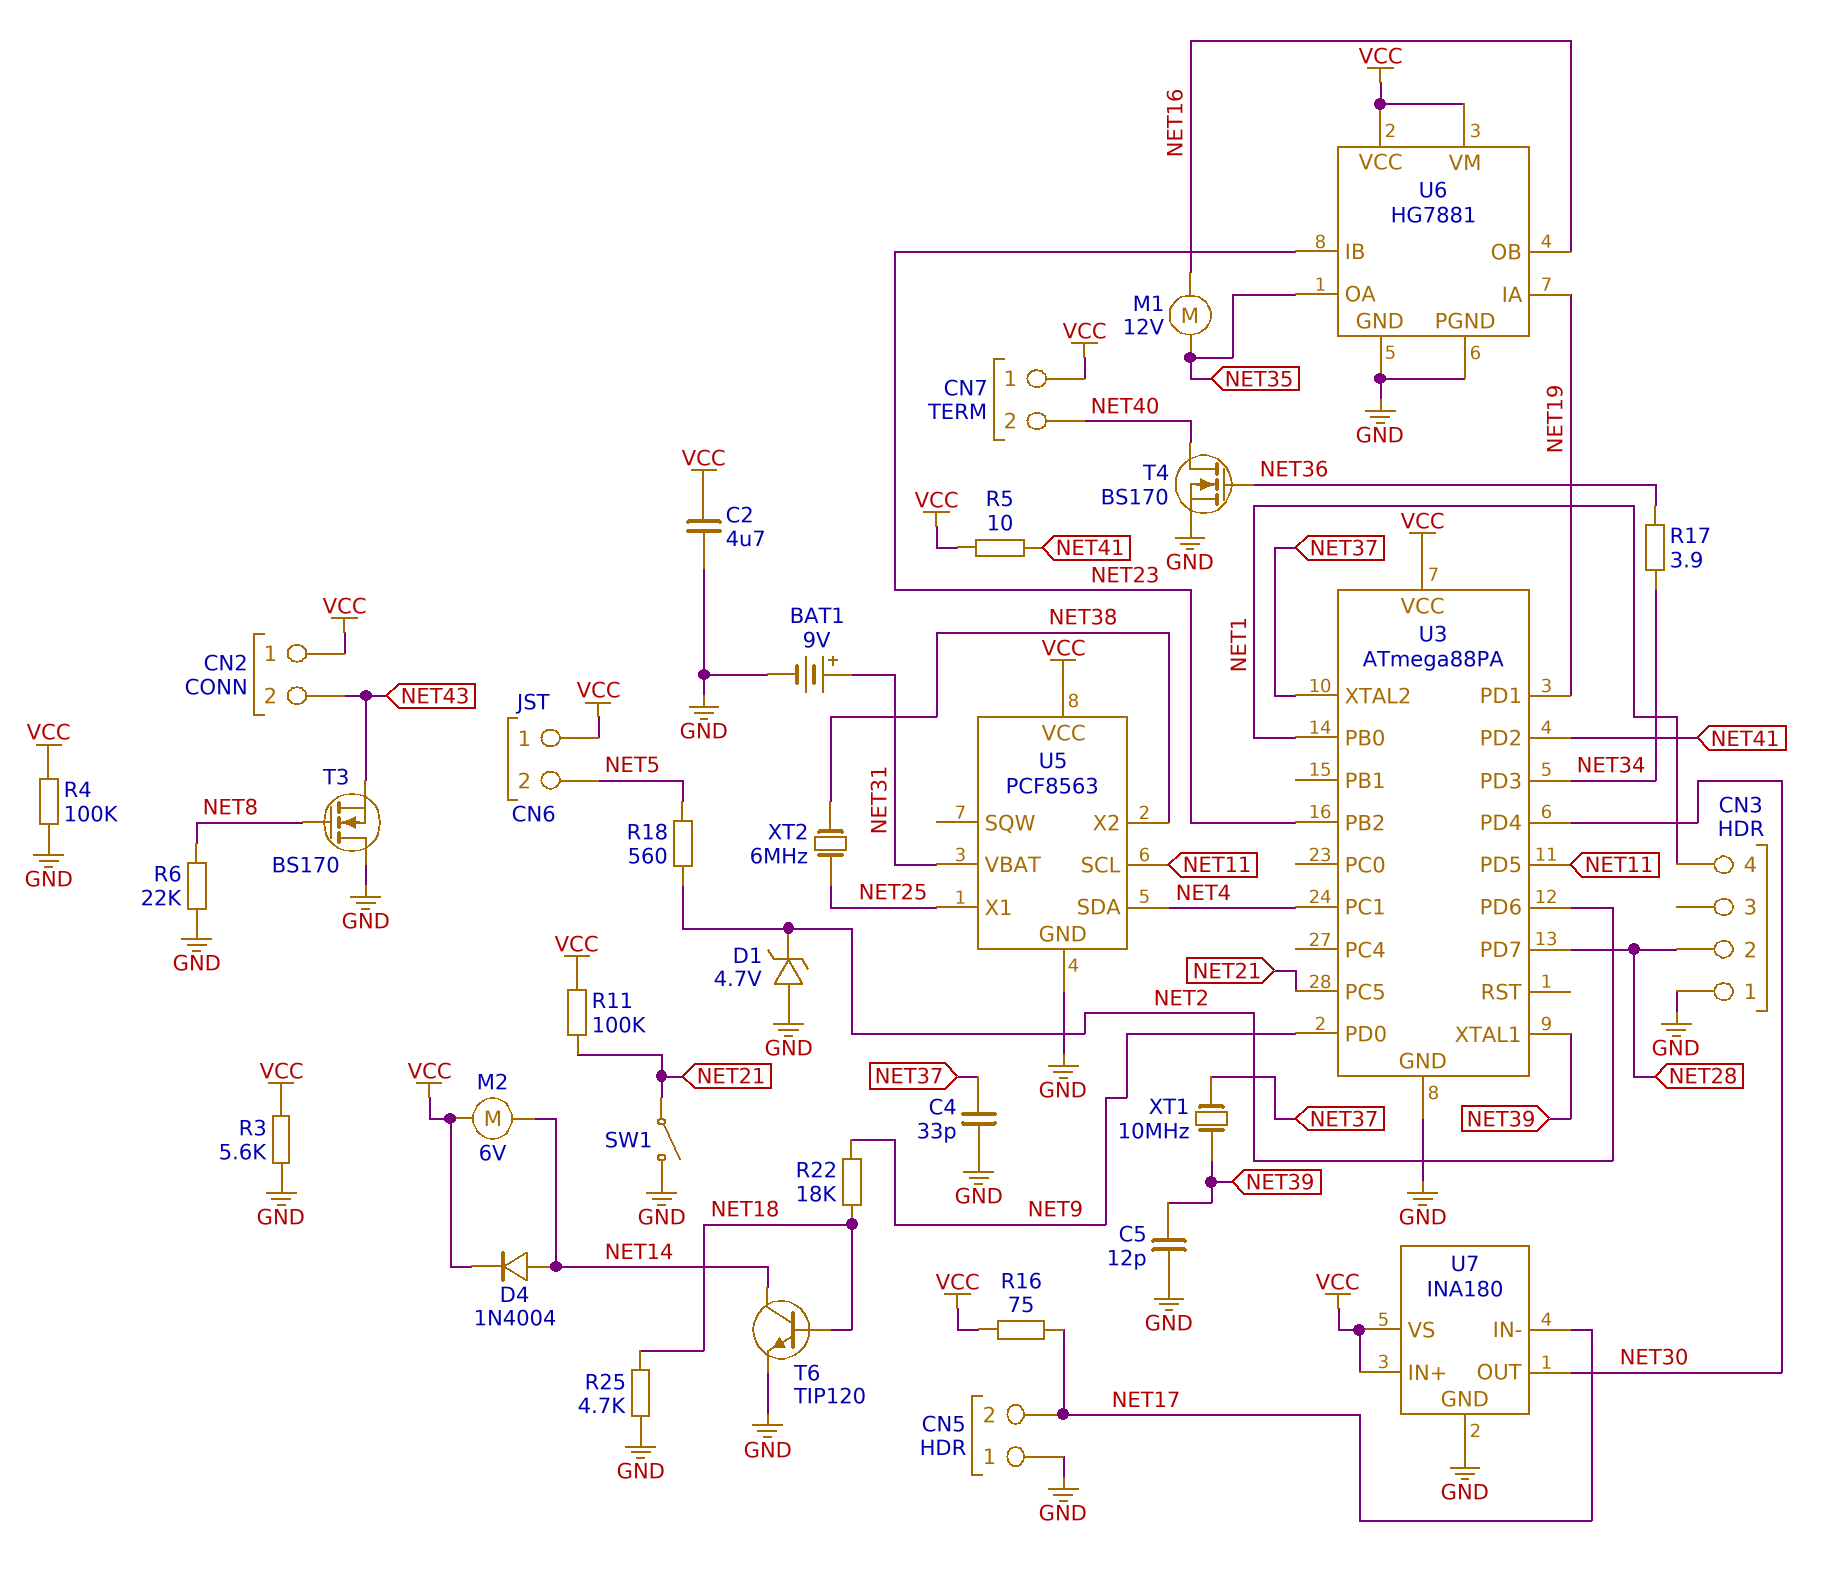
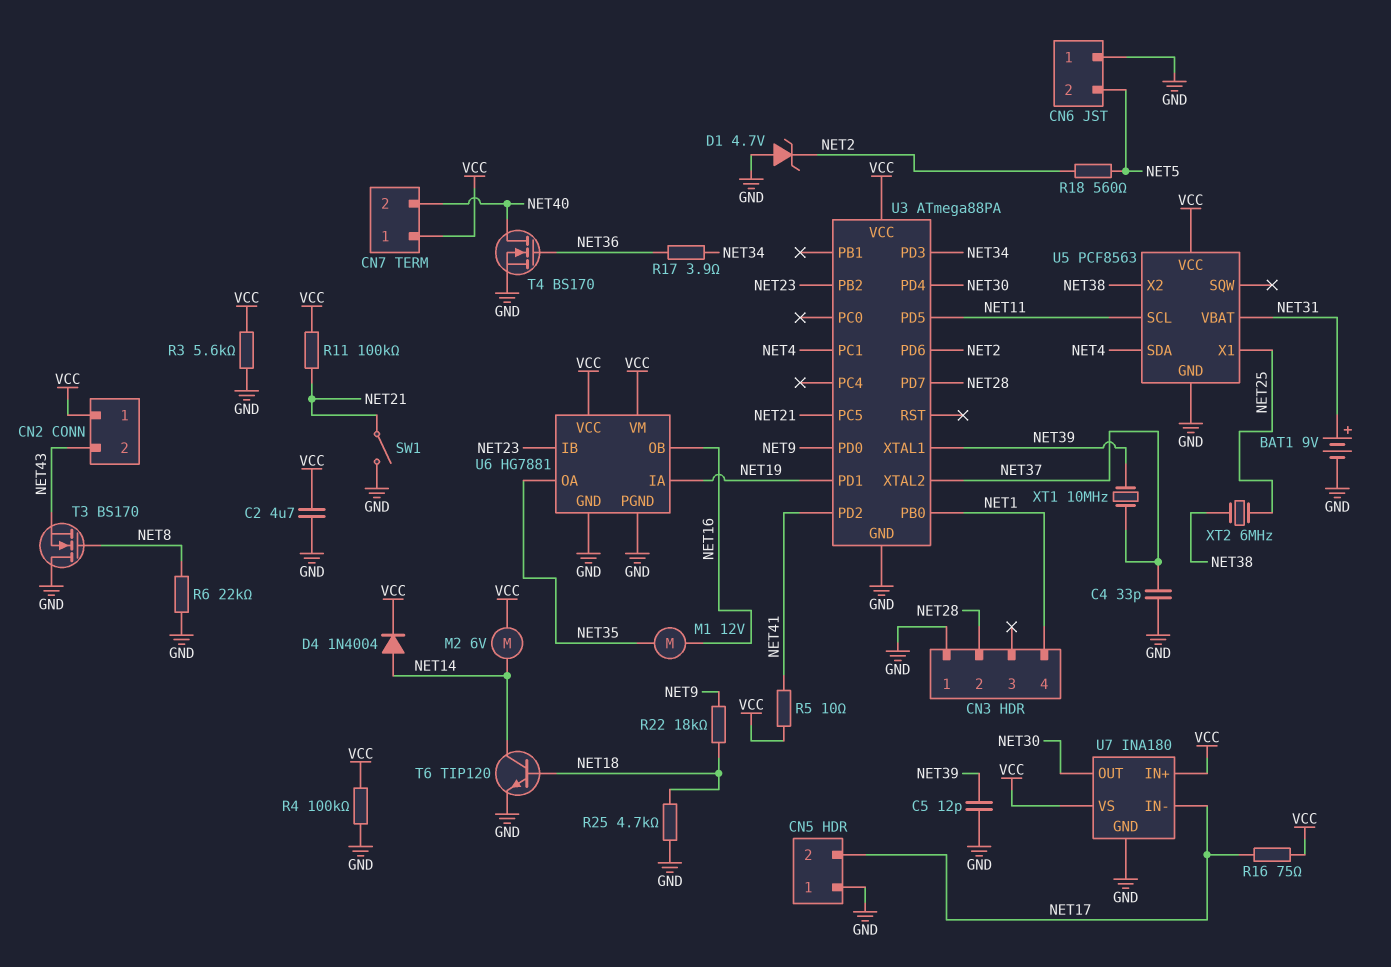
CN6 pin 1: VCC -> GND

